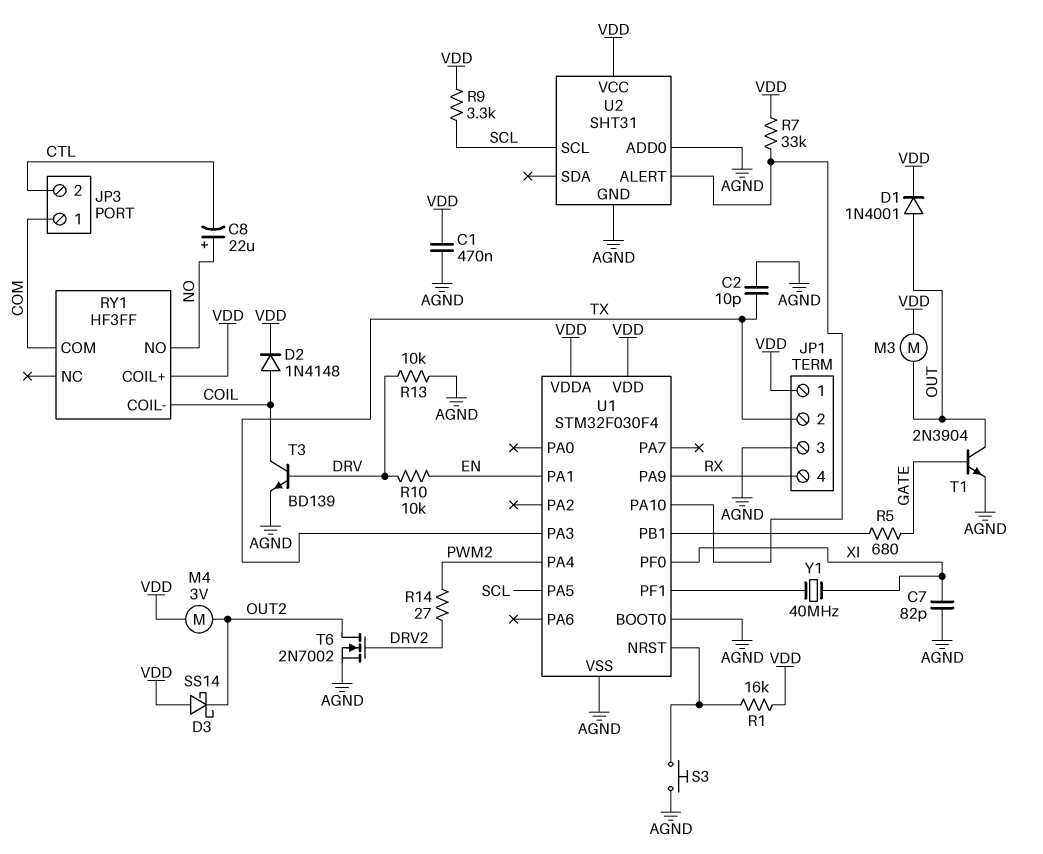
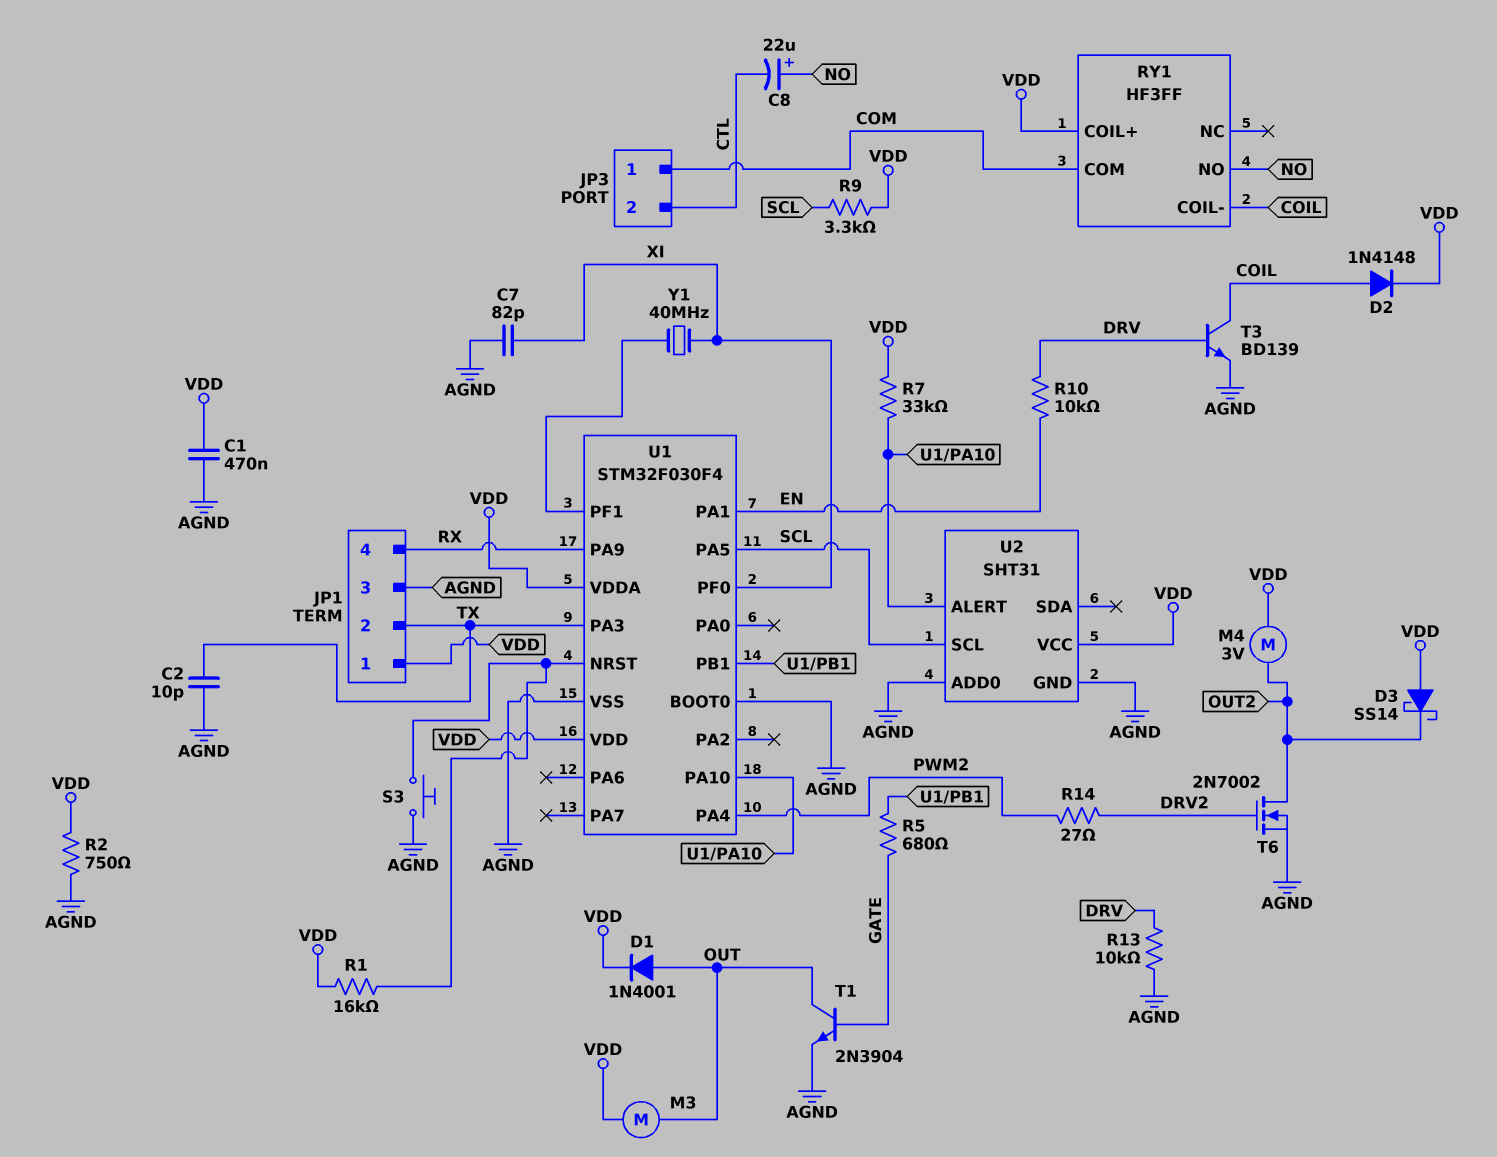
R2: none -> 750 (AGND, VDD)

